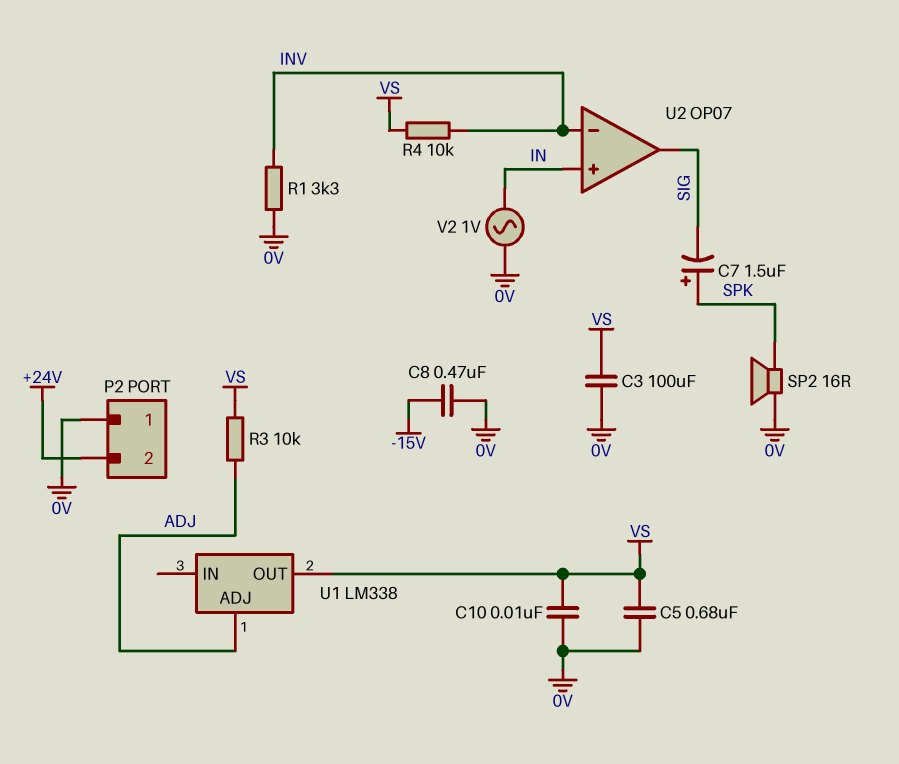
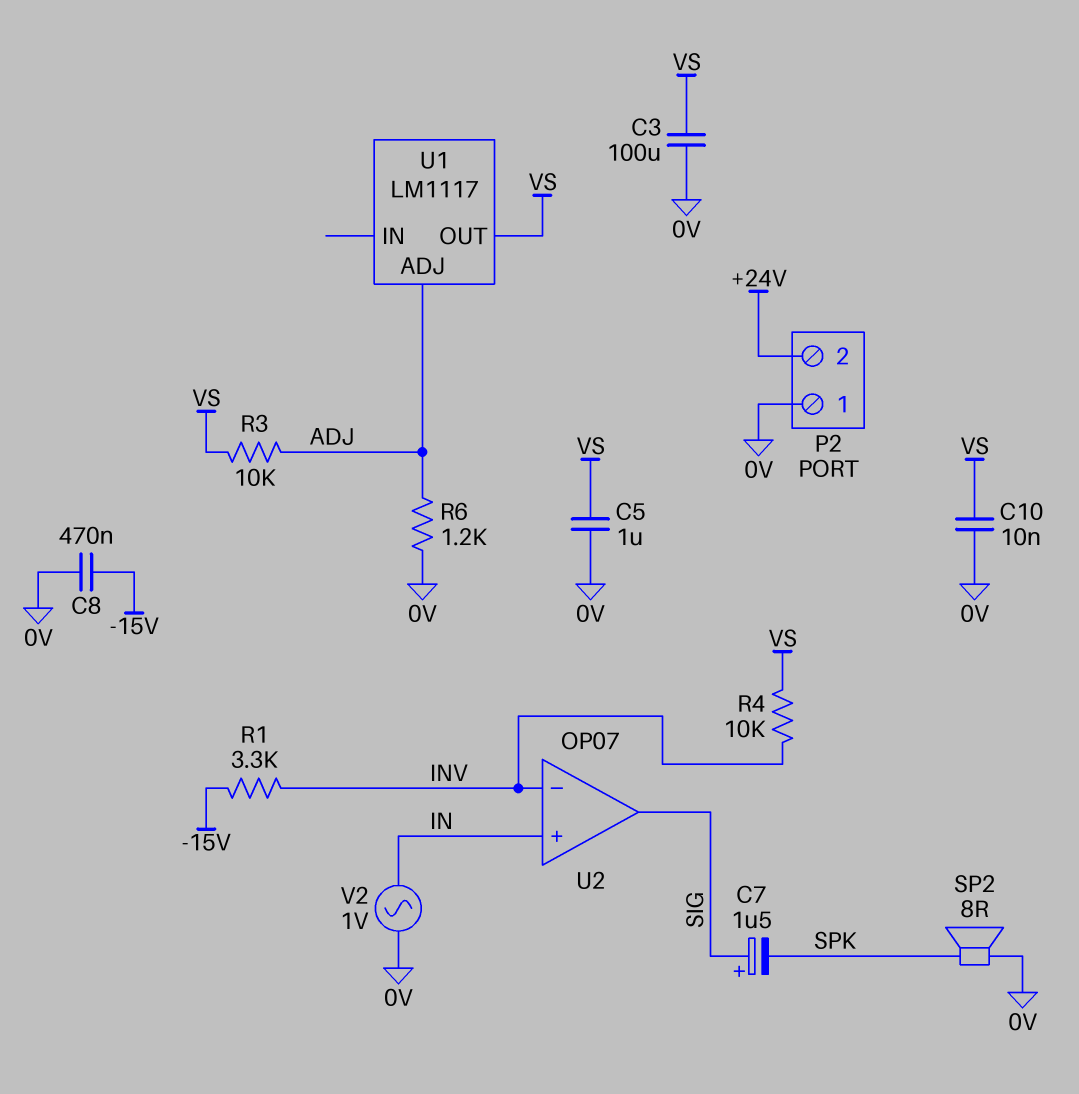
C5: 680nF (0V, VS) -> 1uF (0V, VS)
C7: 1.5uF (plus SPK, minus SIG) -> 1.5uF (plus SIG, minus SPK)
R1: 3.3k (0V, INV) -> 3.3k (-15V, INV)
R6: none -> 1.2k (0V, ADJ)
SP2: speaker 16R (0V, SPK) -> speaker 8R (0V, SPK)
U1: LM338 -> LM1117

